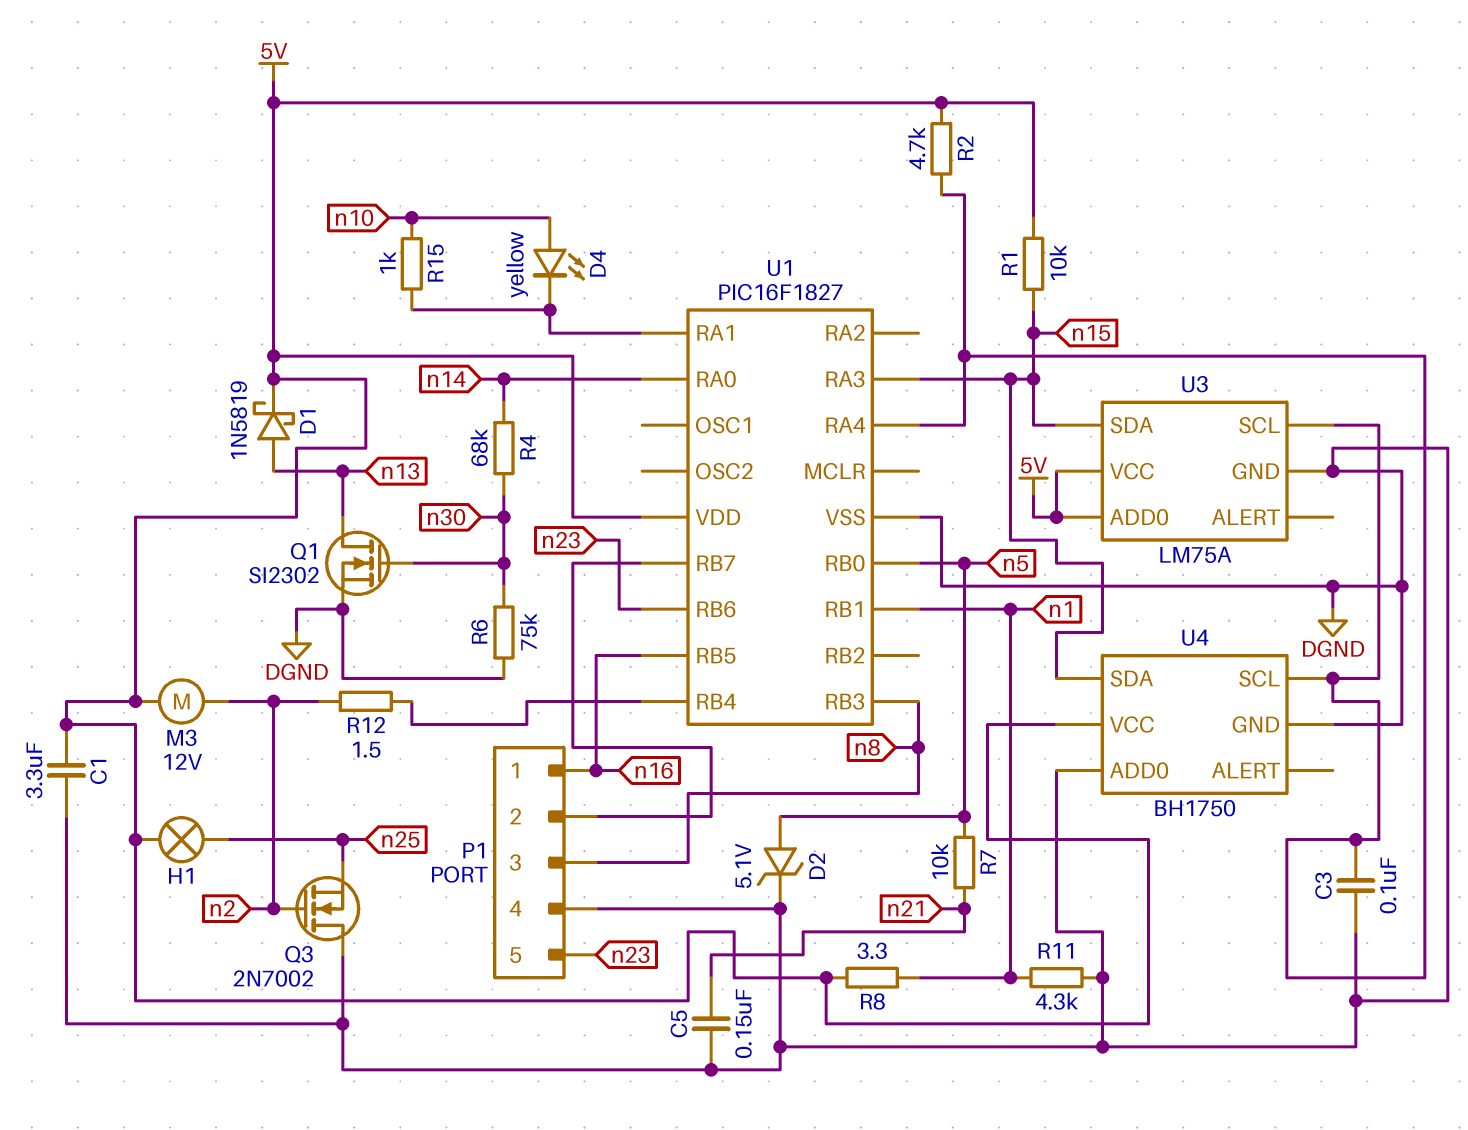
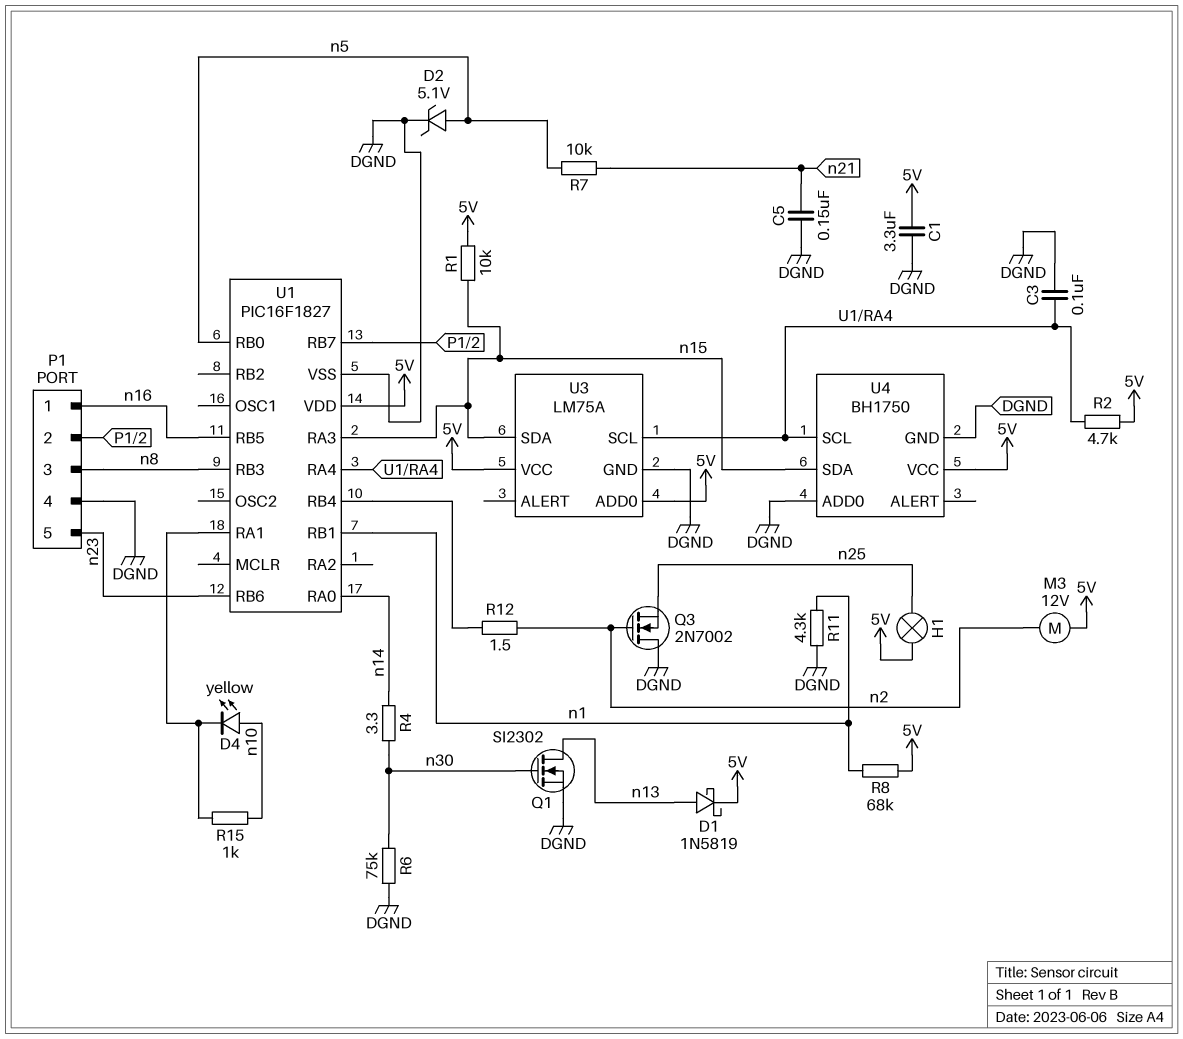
R4: 68k (n14, n30) -> 3.3 (n14, n30)
R8: 3.3 (5V, n1) -> 68k (5V, n1)

